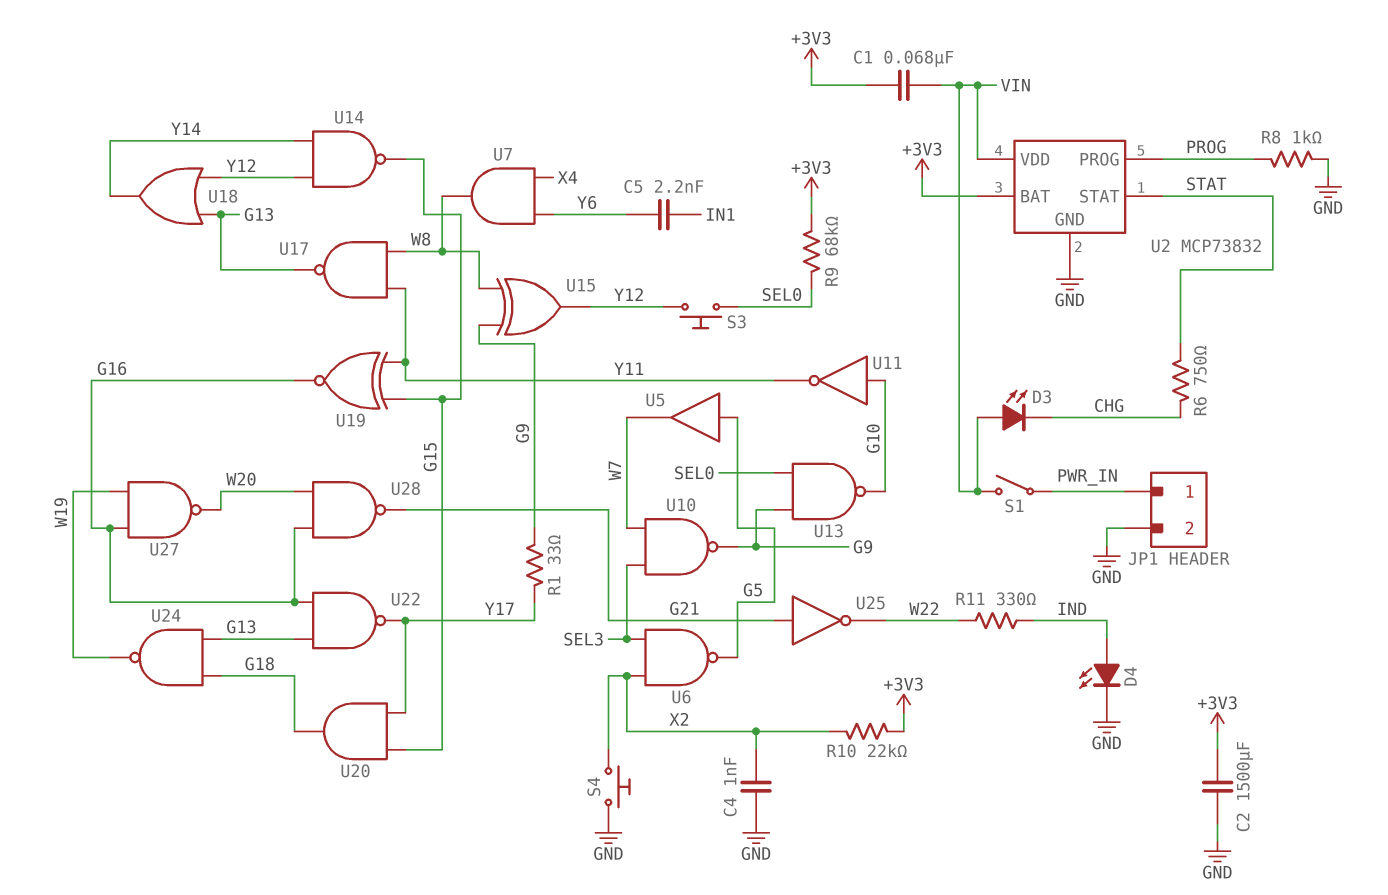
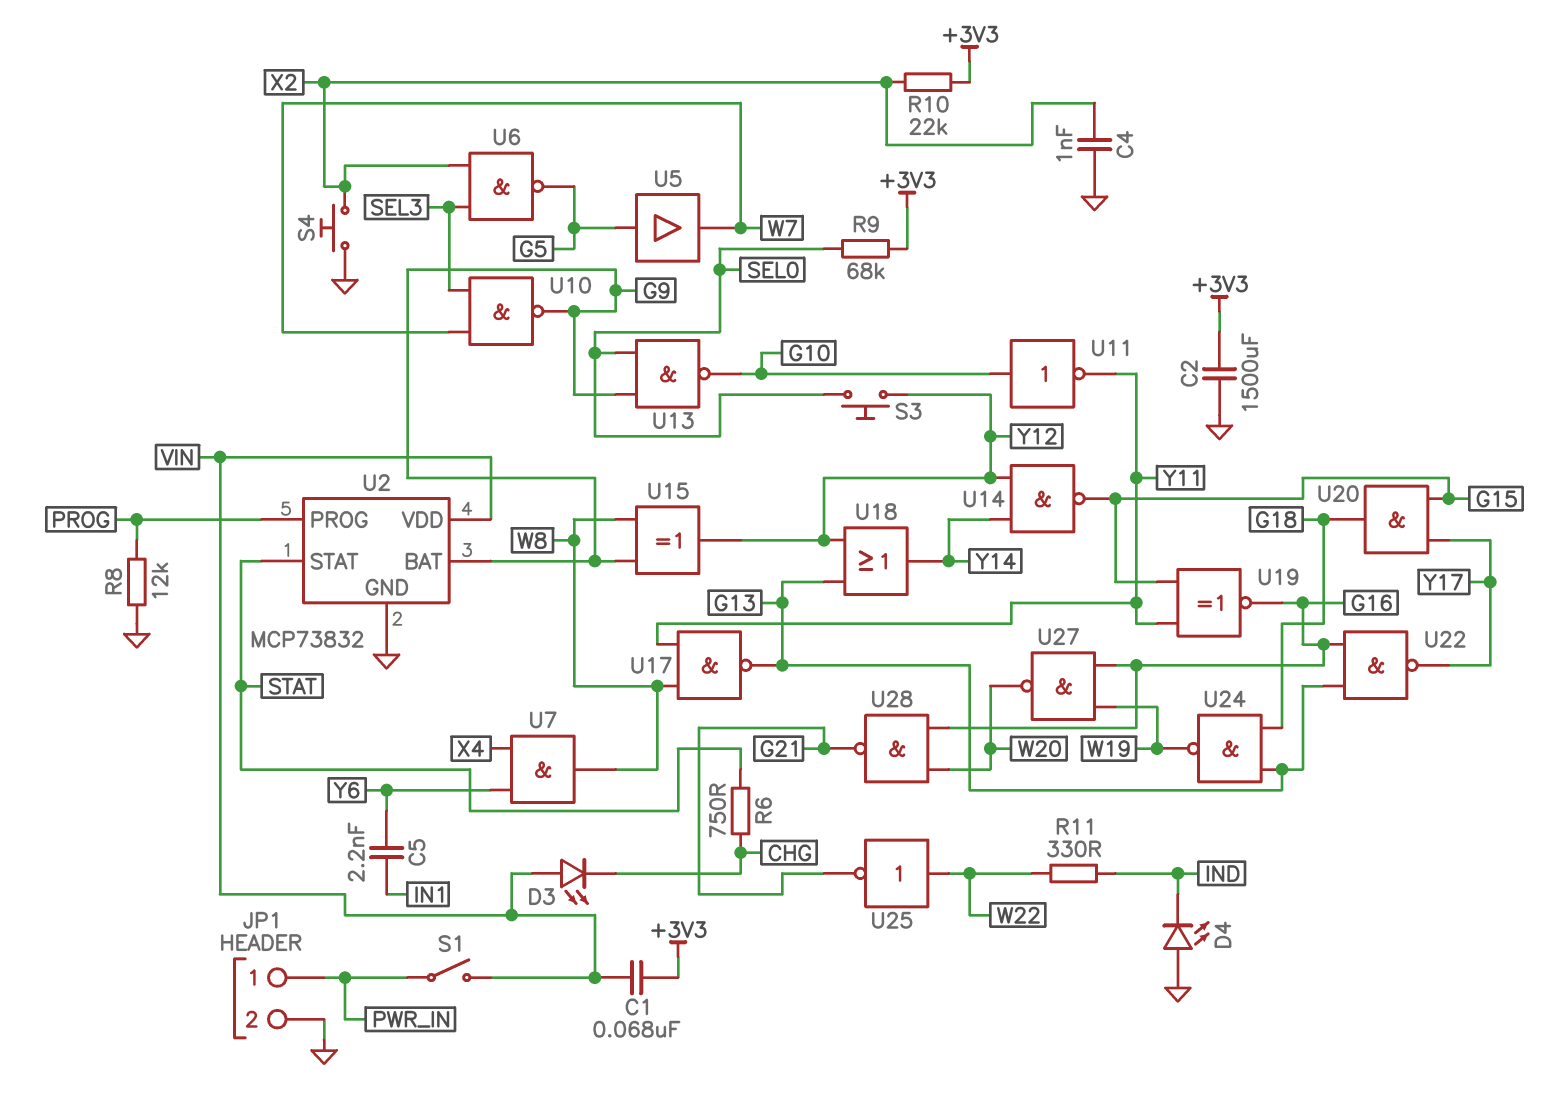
D4: LED (A IND, K GND) -> LED (A GND, K IND)
R1: 33 (G9, Y17) -> none
R8: 1k (GND, PROG) -> 12k (GND, PROG)
U2 pin BAT: +3V3 -> G9
U25: NOT (in G21, out W22) -> NOT (in W22, out G21)

